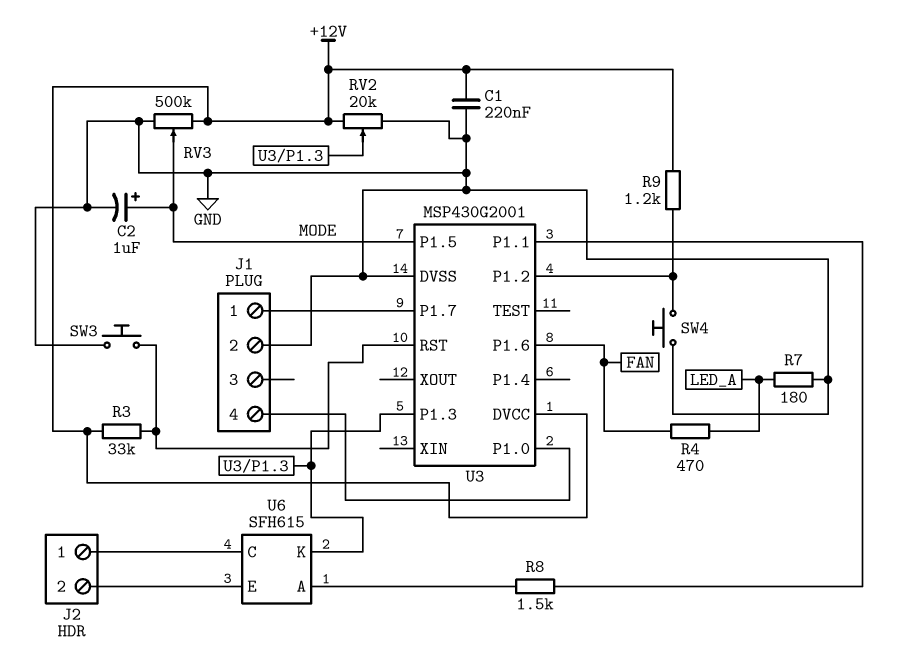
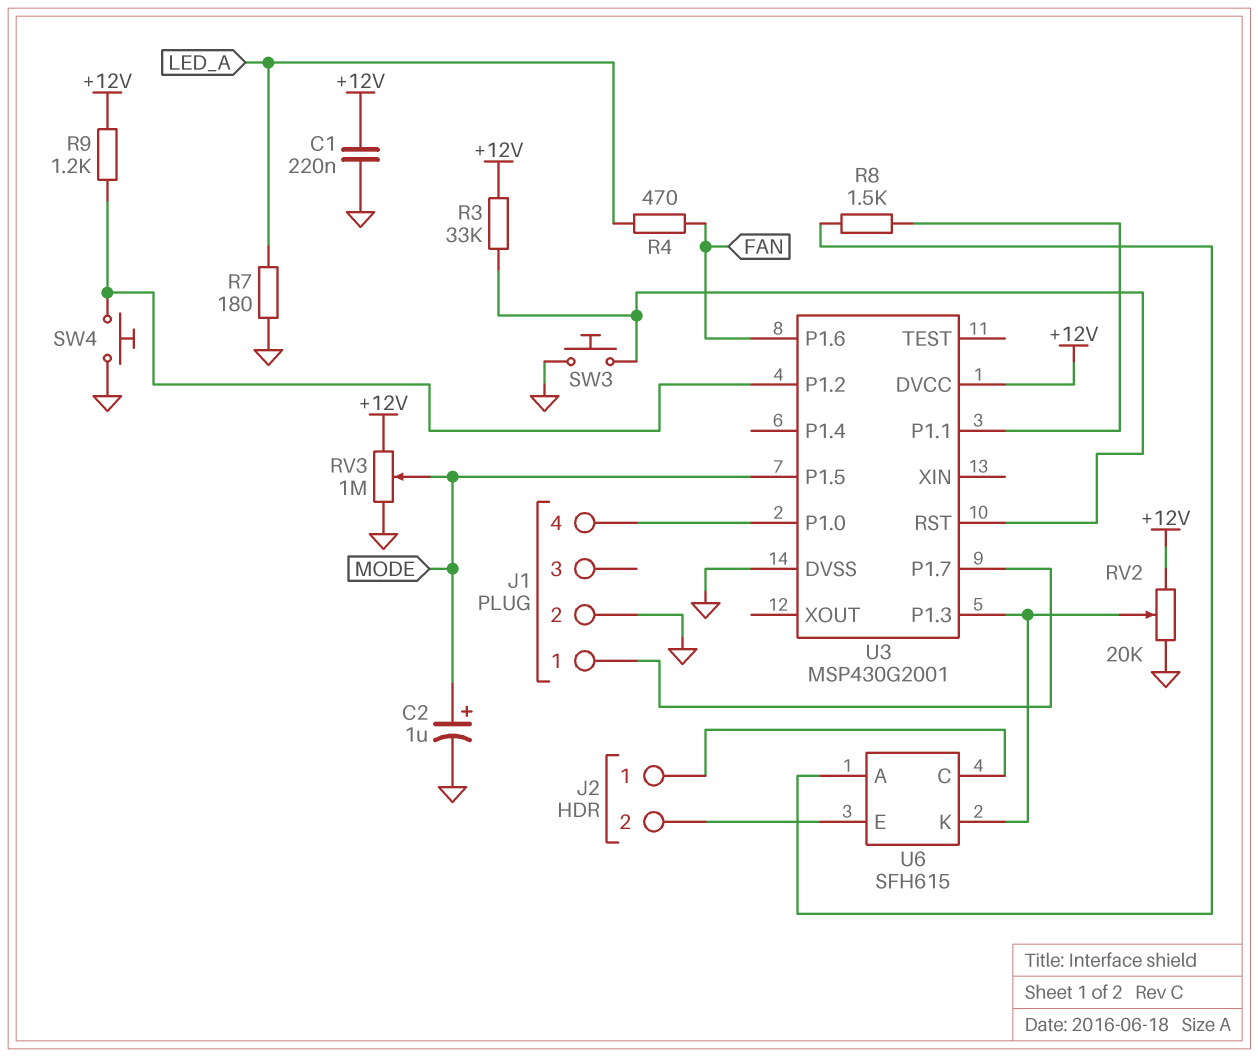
RV3: 500k (+12V, GND, wiper MODE) -> 1M (+12V, GND, wiper MODE)

